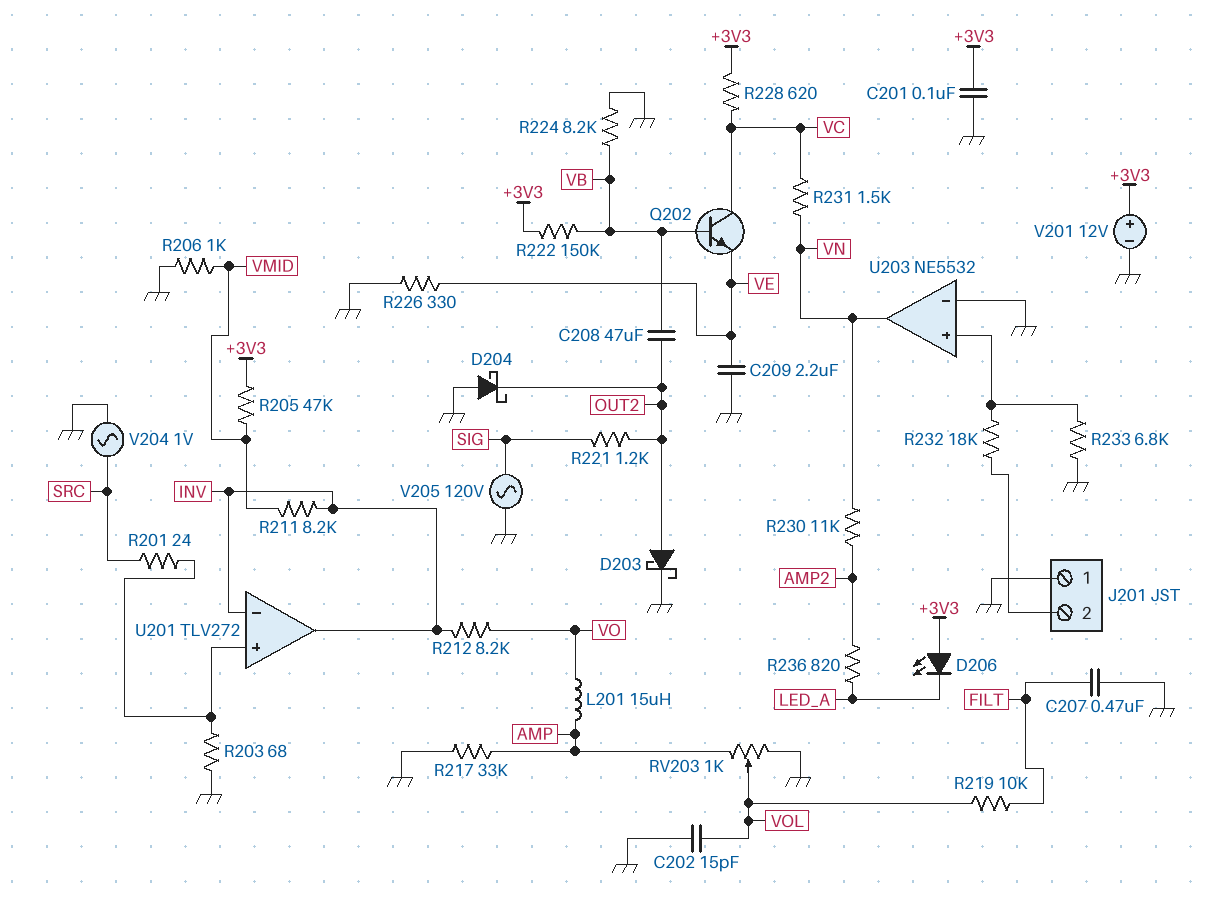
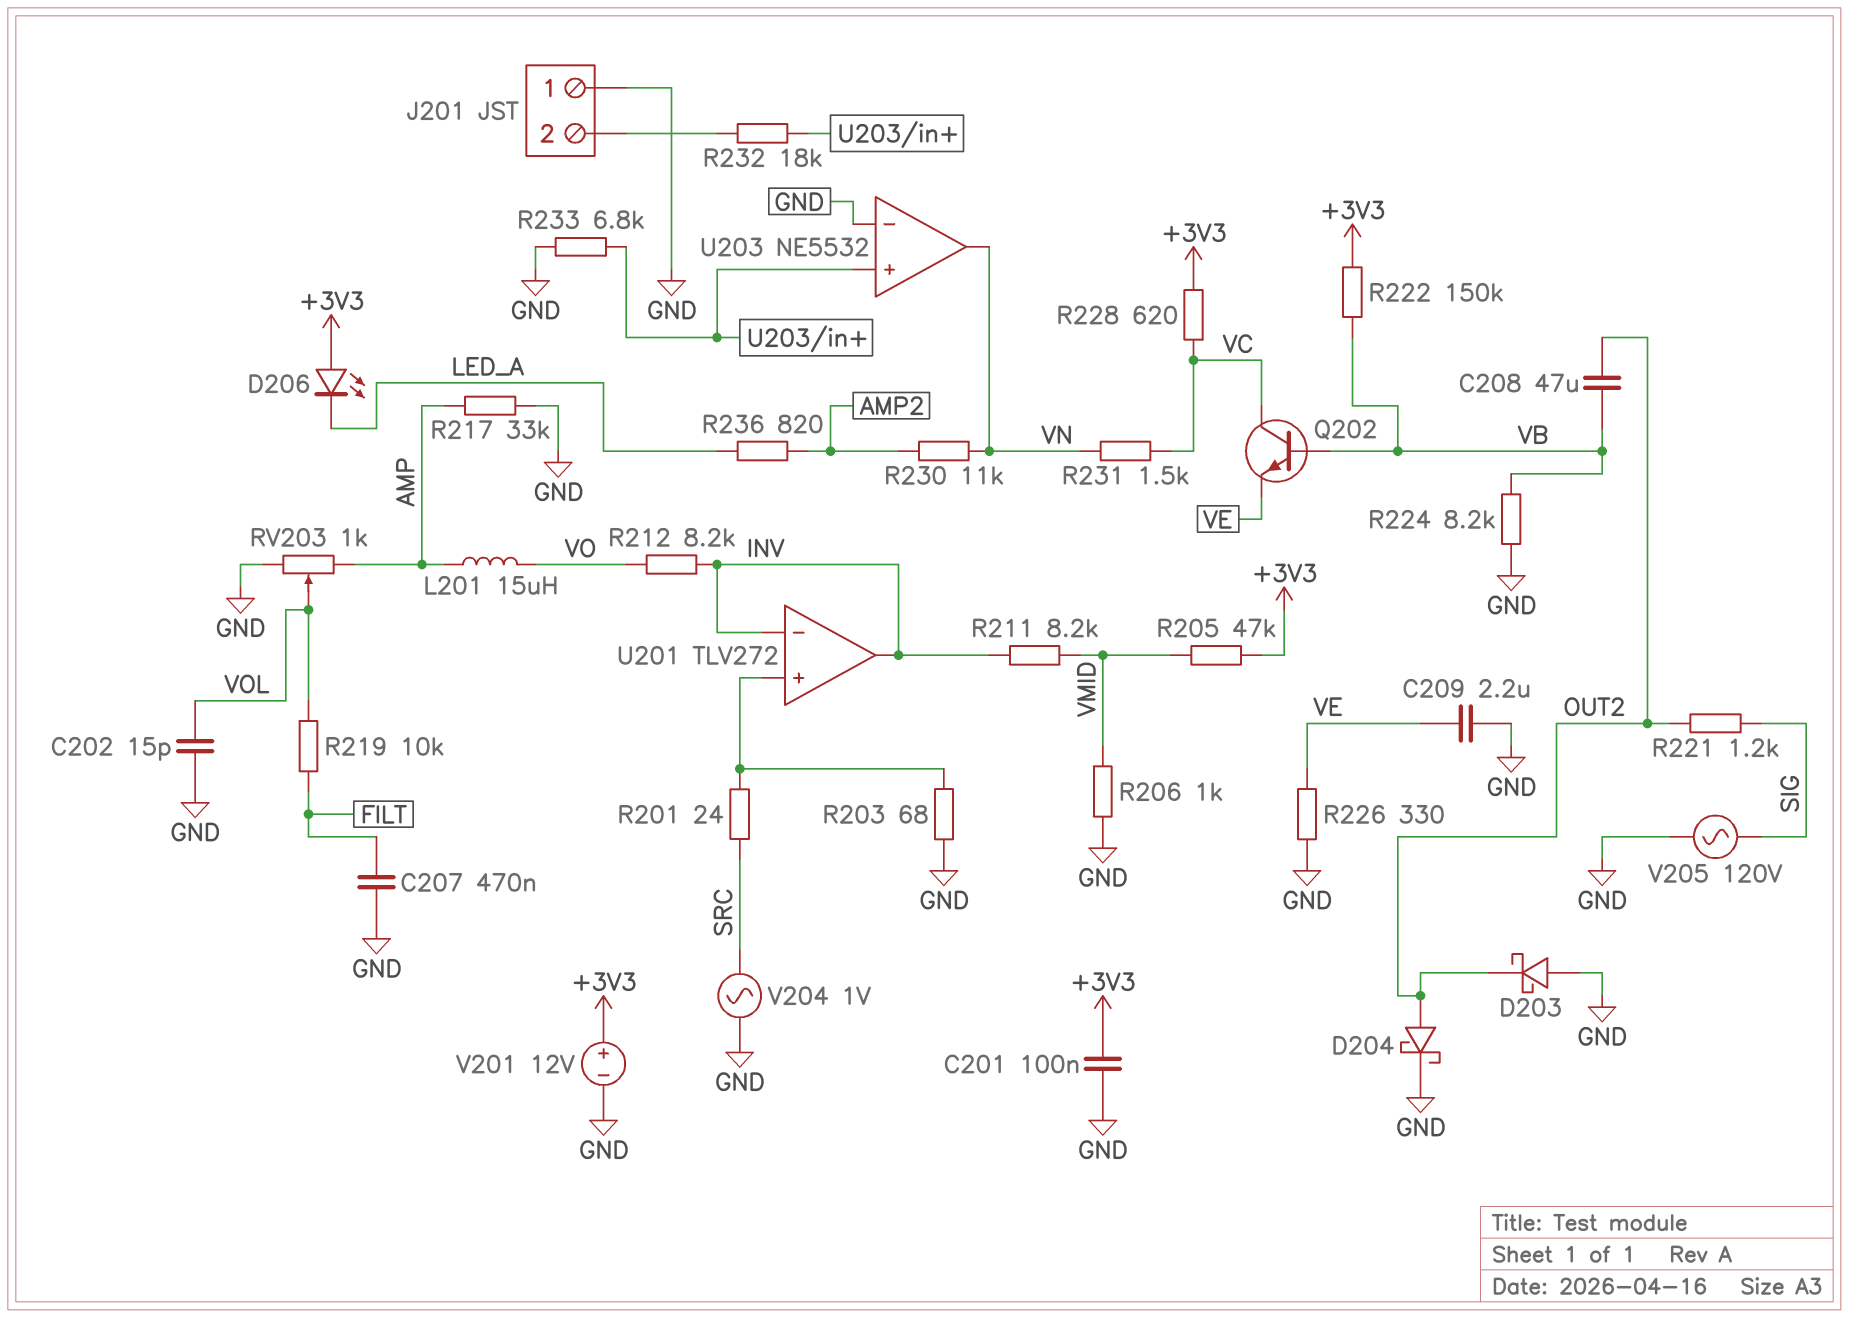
D203: schottky (A OUT2, K GND) -> schottky (A GND, K OUT2)
D204: schottky (A GND, K OUT2) -> schottky (A OUT2, K GND)

